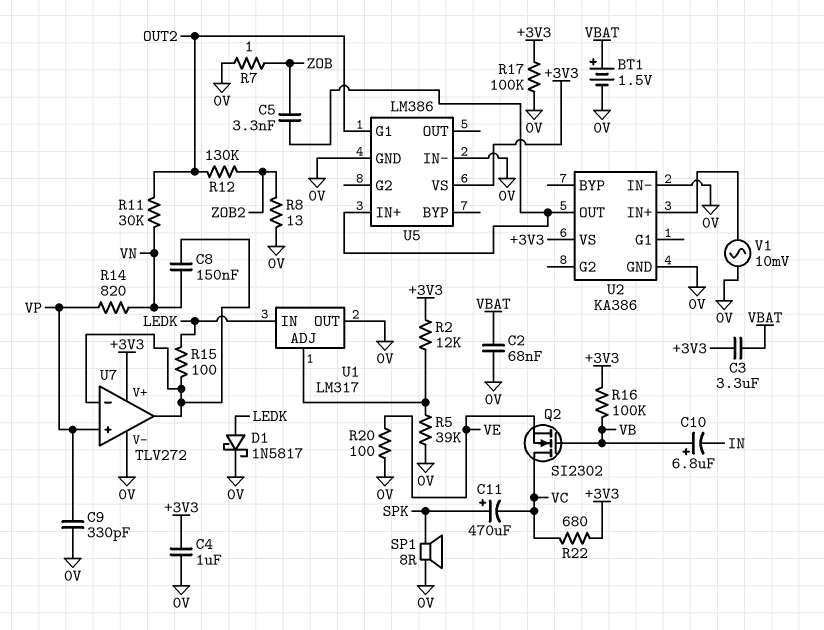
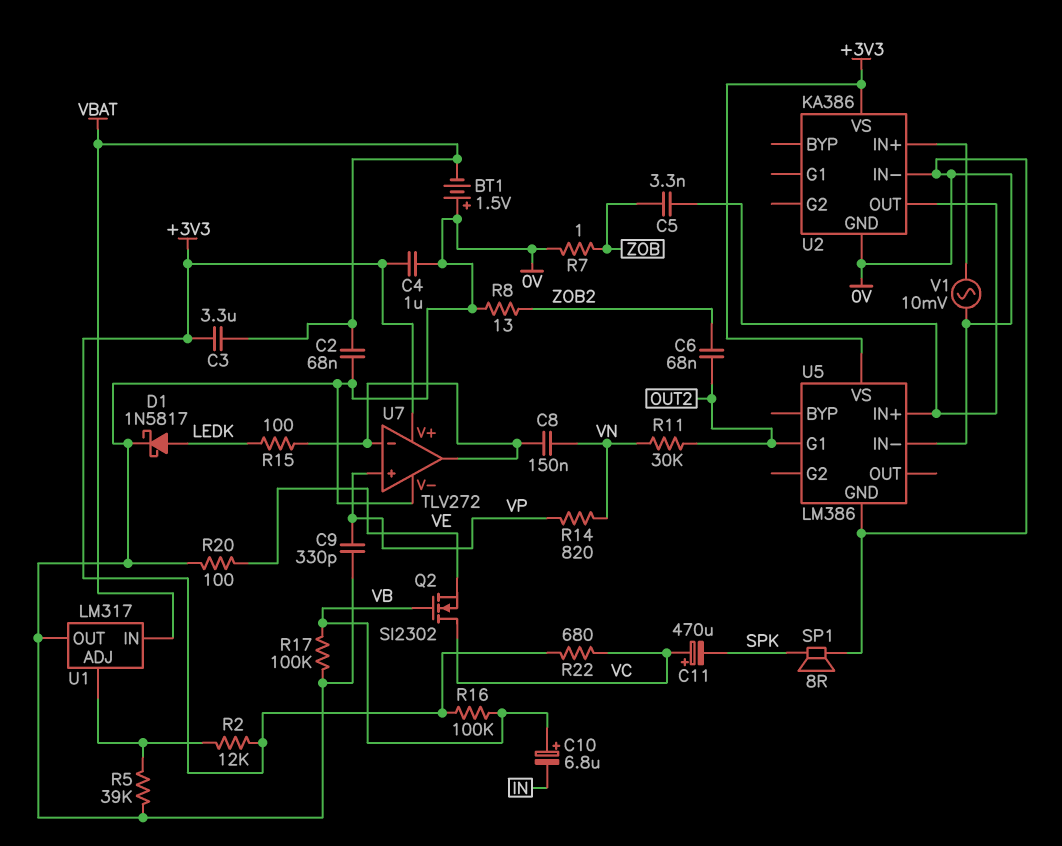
BT1: 1.5V (plus VBAT, minus 0V) -> 1.5V (plus 0V, minus VBAT)
C6: none -> 68nF (OUT2, ZOB2)
C11: 470uF (plus SPK, minus VC) -> 470uF (plus VC, minus SPK)
R12: 130k (OUT2, ZOB2) -> none
R17: 100k (+3V3, 0V) -> 100k (0V, VB)
U1 pin IN: LEDK -> VBAT

